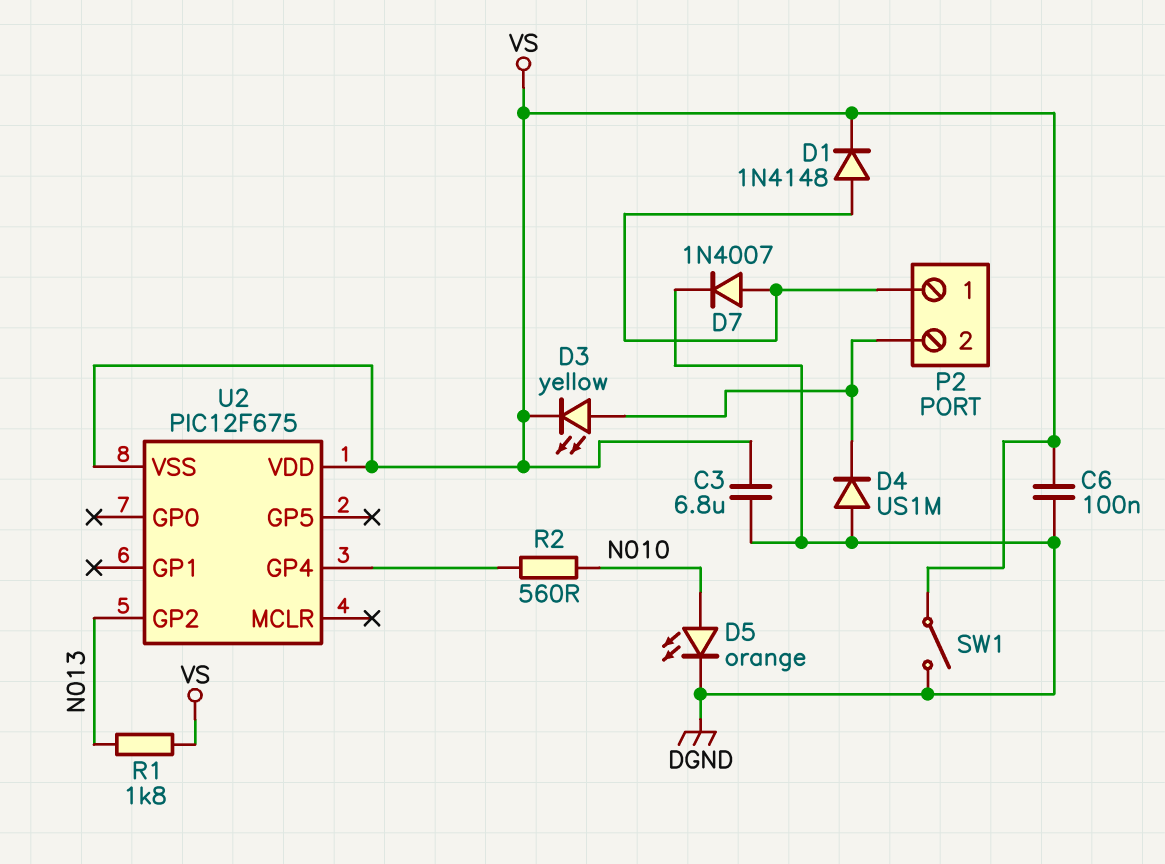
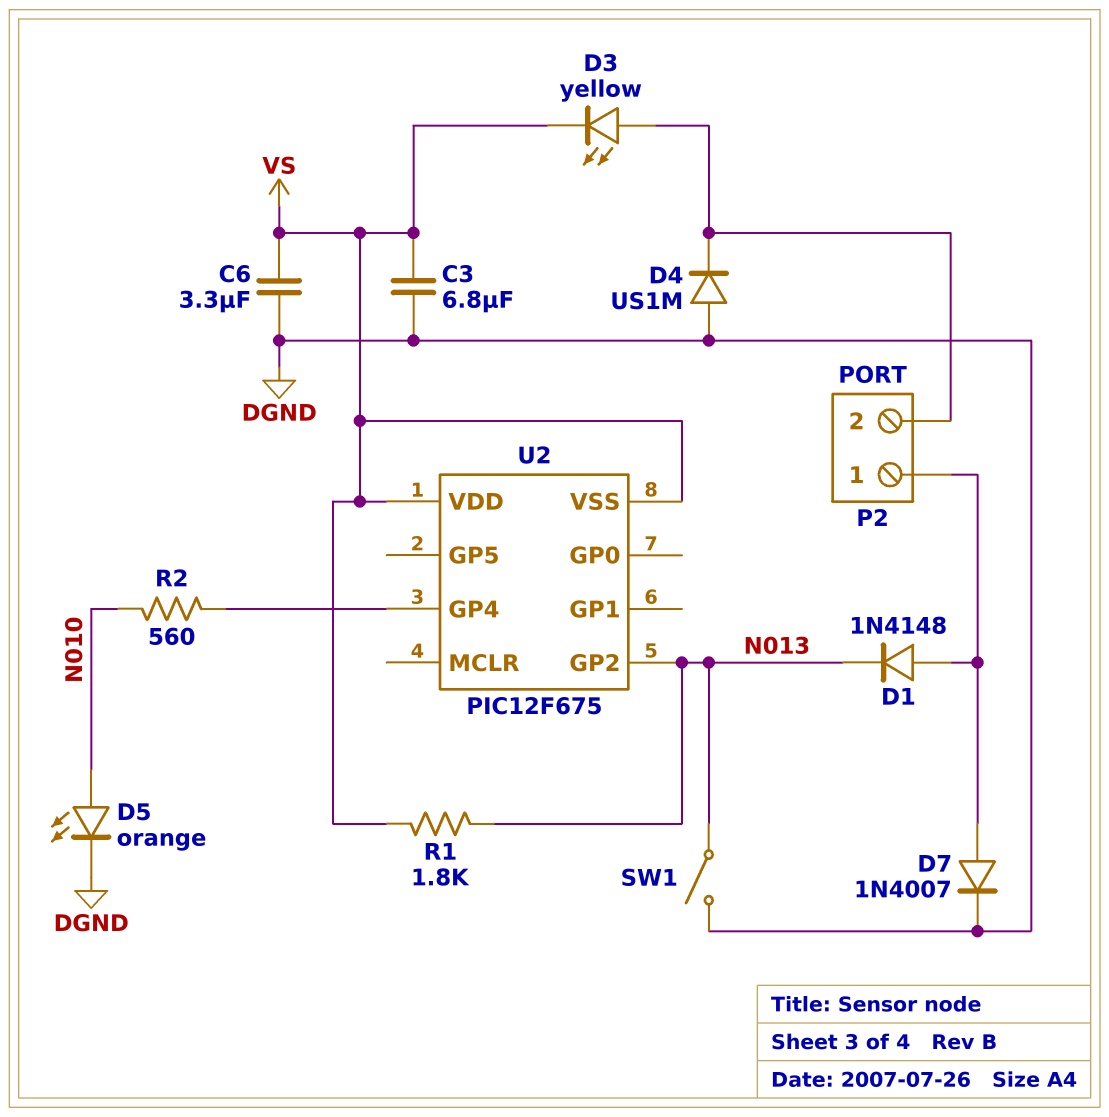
C6: 100nF (DGND, VS) -> 3.3uF (DGND, VS)
D1: diode 1N4148 (A P2/1, K VS) -> diode 1N4148 (A P2/1, K N013)
SW1: switch (DGND, VS) -> switch (DGND, N013)

